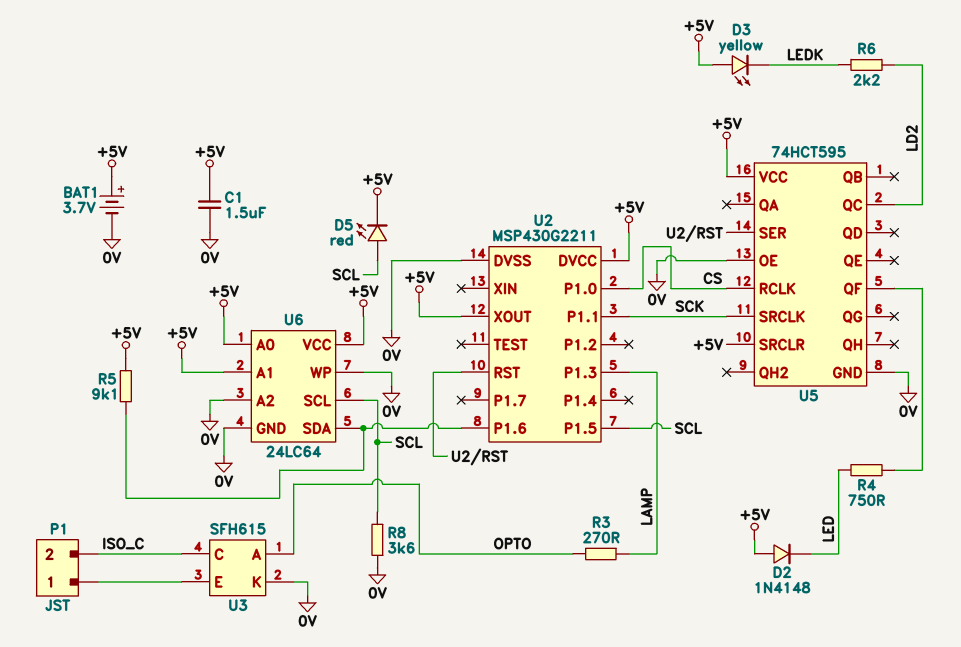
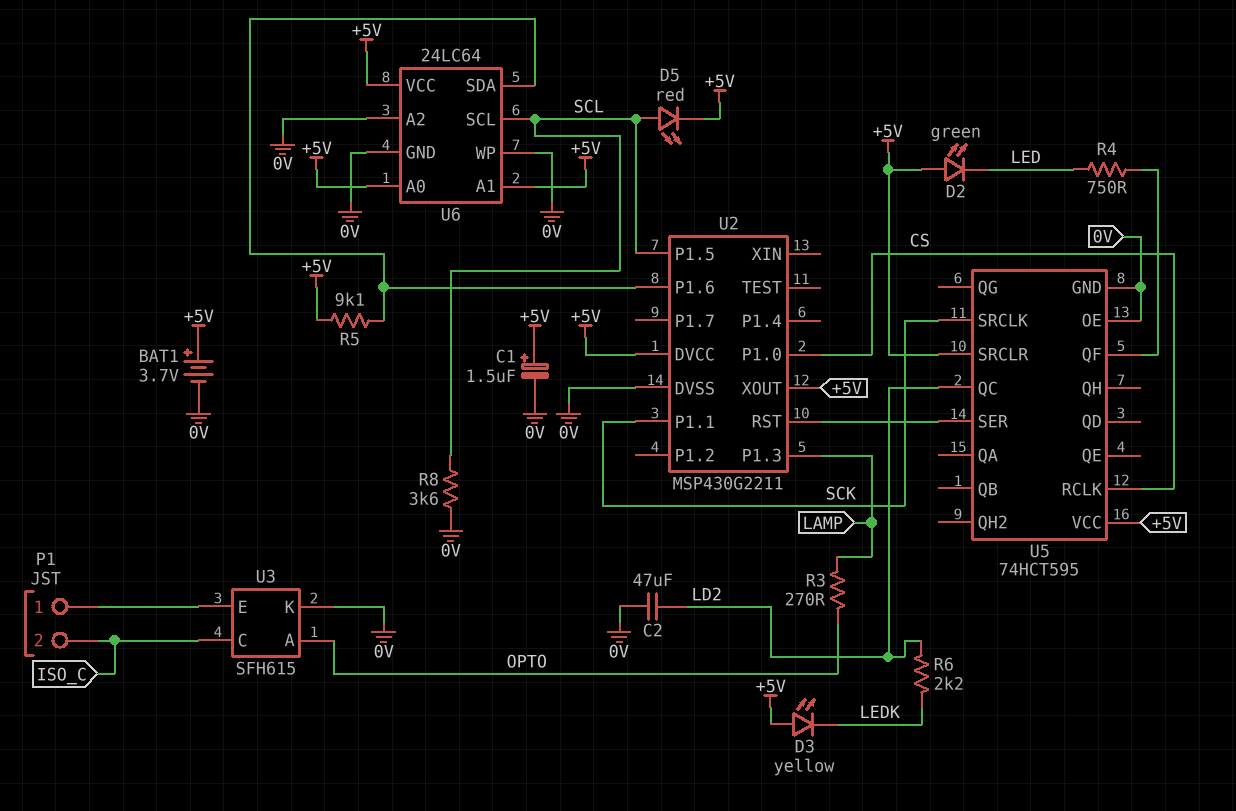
C1: 1.5uF (+5V, 0V) -> 1.5uF (plus +5V, minus 0V)
C2: none -> 47uF (0V, LD2)
D2: diode 1N4148 (A +5V, K LED) -> LED green (A +5V, K LED)

